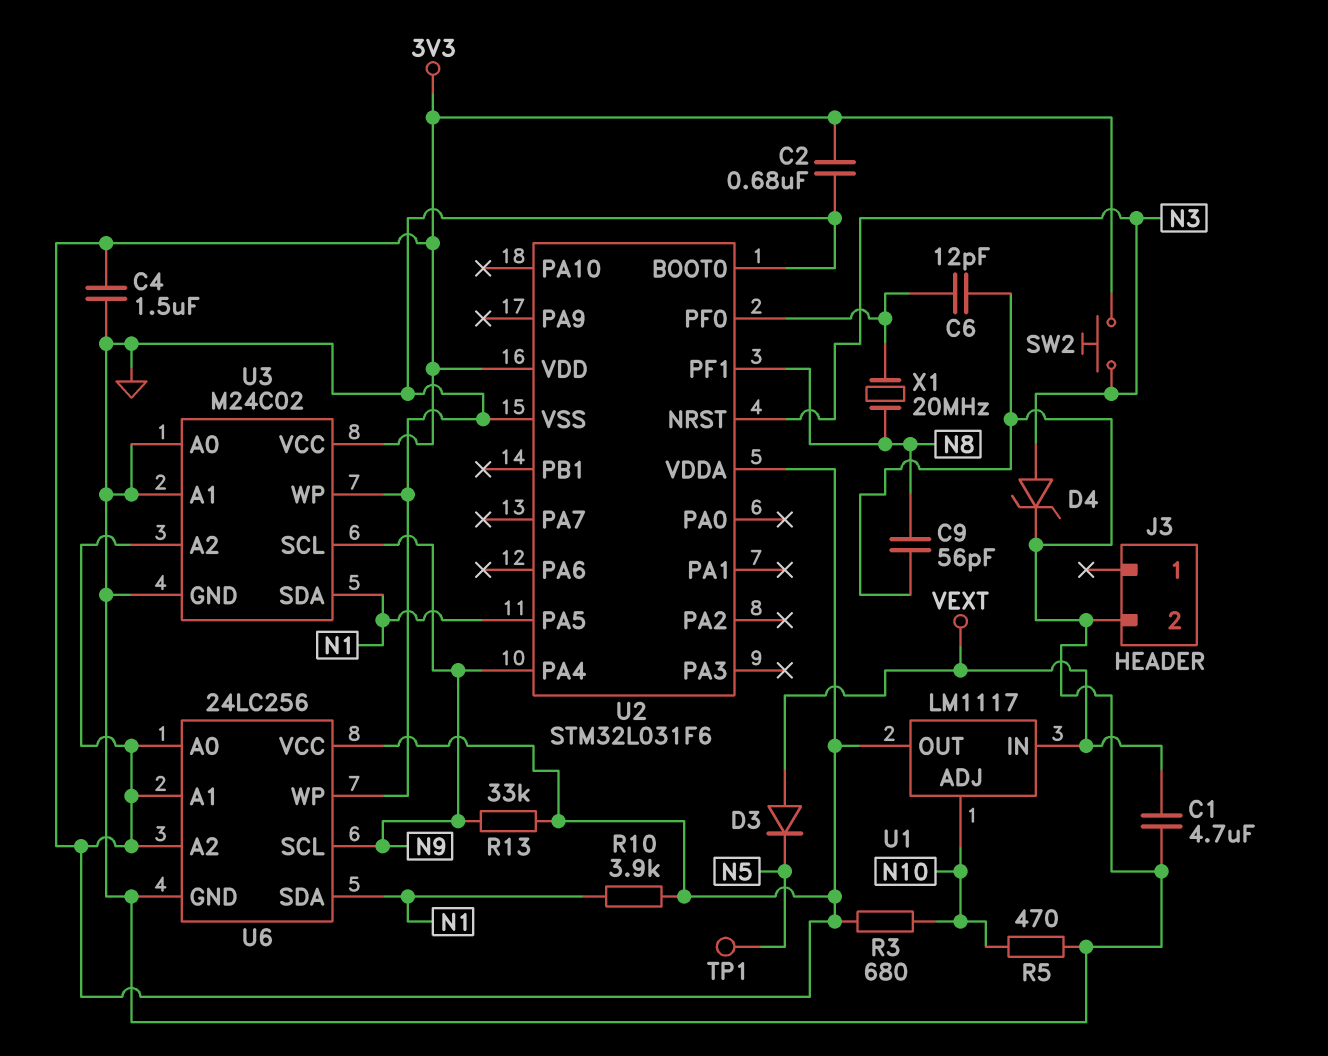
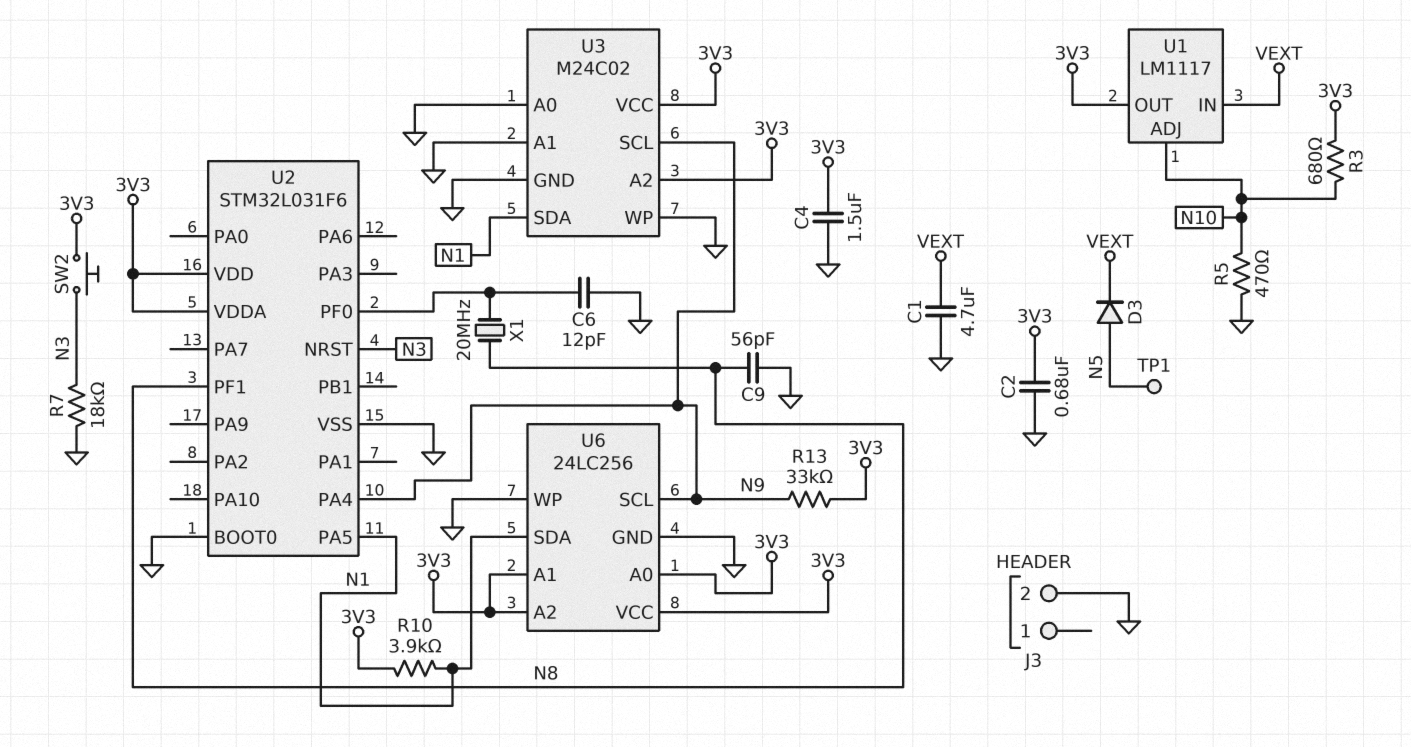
D3: diode (A VEXT, K N5) -> diode (A N5, K VEXT)
D4: zener (A N3, K GND) -> none
R7: none -> 18k (GND, N3)

